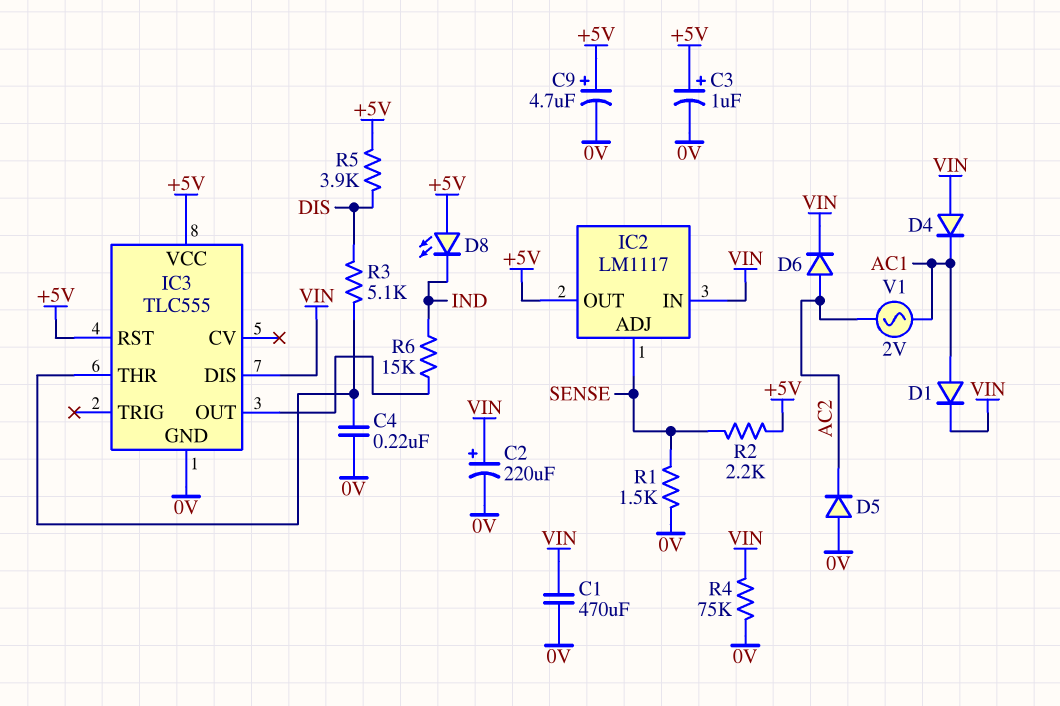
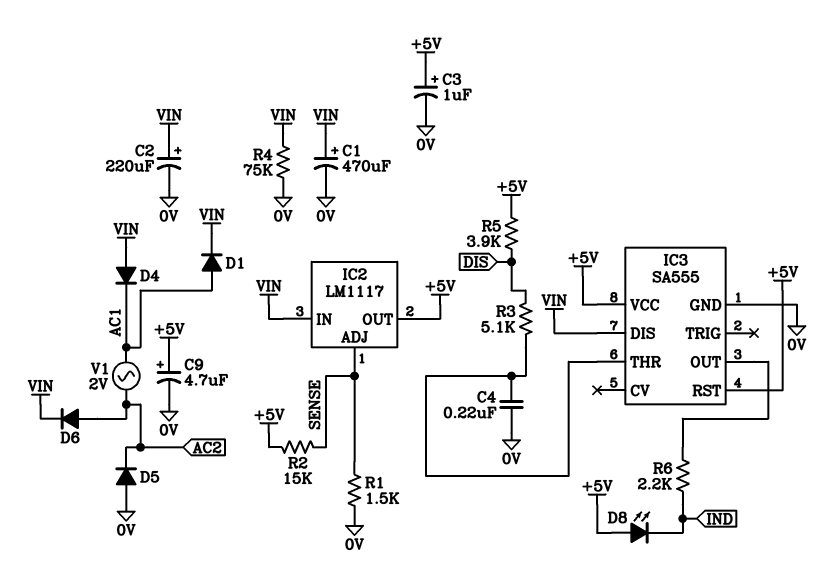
C1: 470uF (0V, VIN) -> 470uF (plus VIN, minus 0V)
IC3: TLC555 -> SA555
R2: 2.2k (+5V, SENSE) -> 15k (+5V, SENSE)
R6: 15k (IC3/OUT, IND) -> 2.2k (IC3/OUT, IND)

